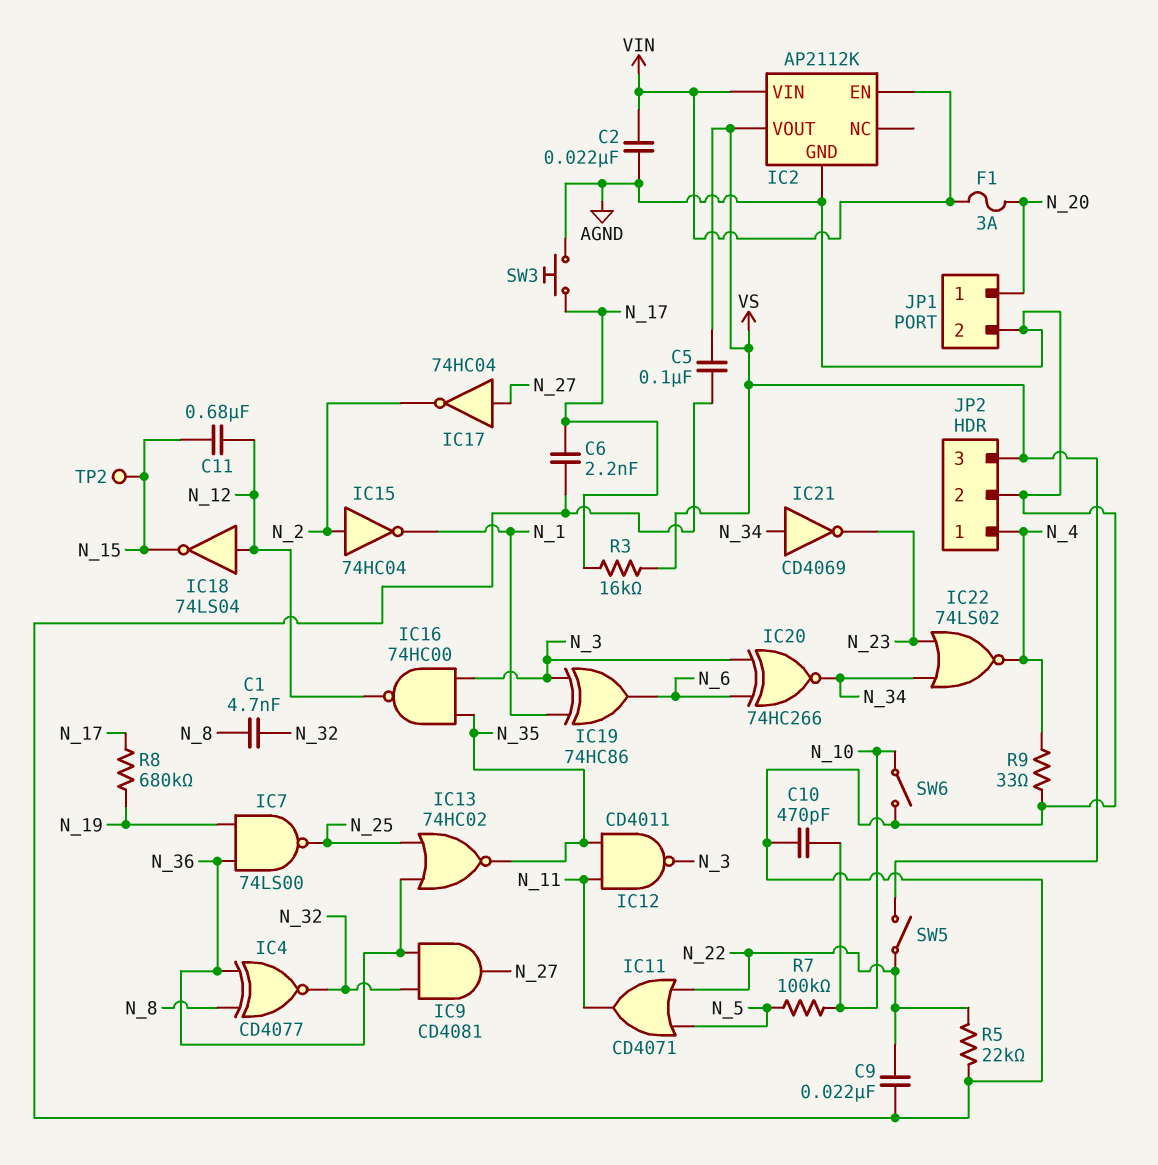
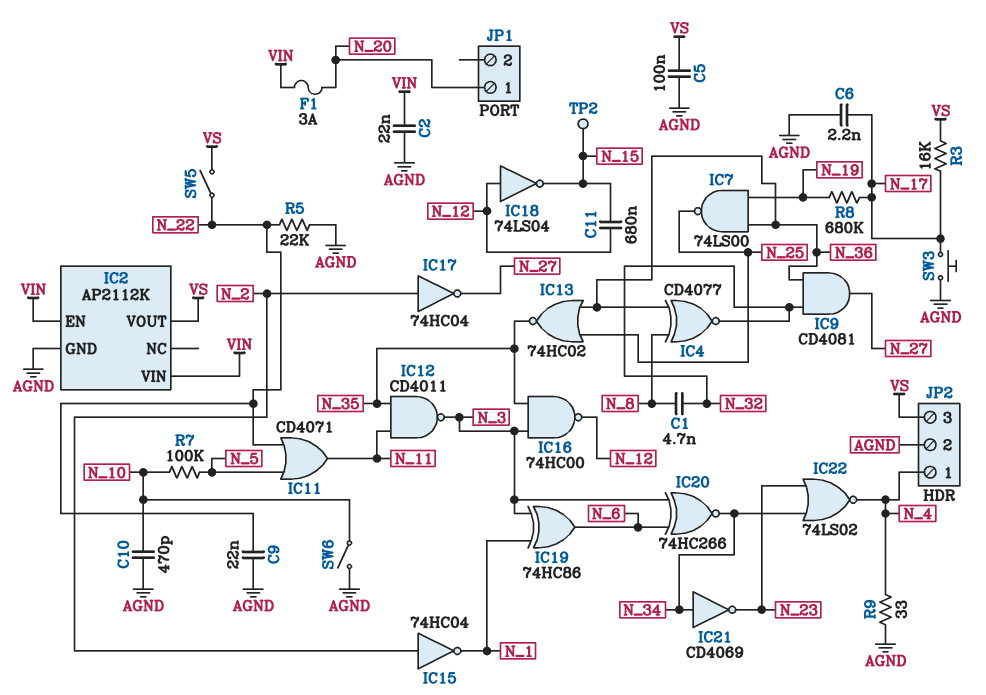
IC17: NOT 74HC04 (in N_27, out N_2) -> NOT 74HC04 (in N_2, out N_27)
JP1 pin 2: AGND -> none

